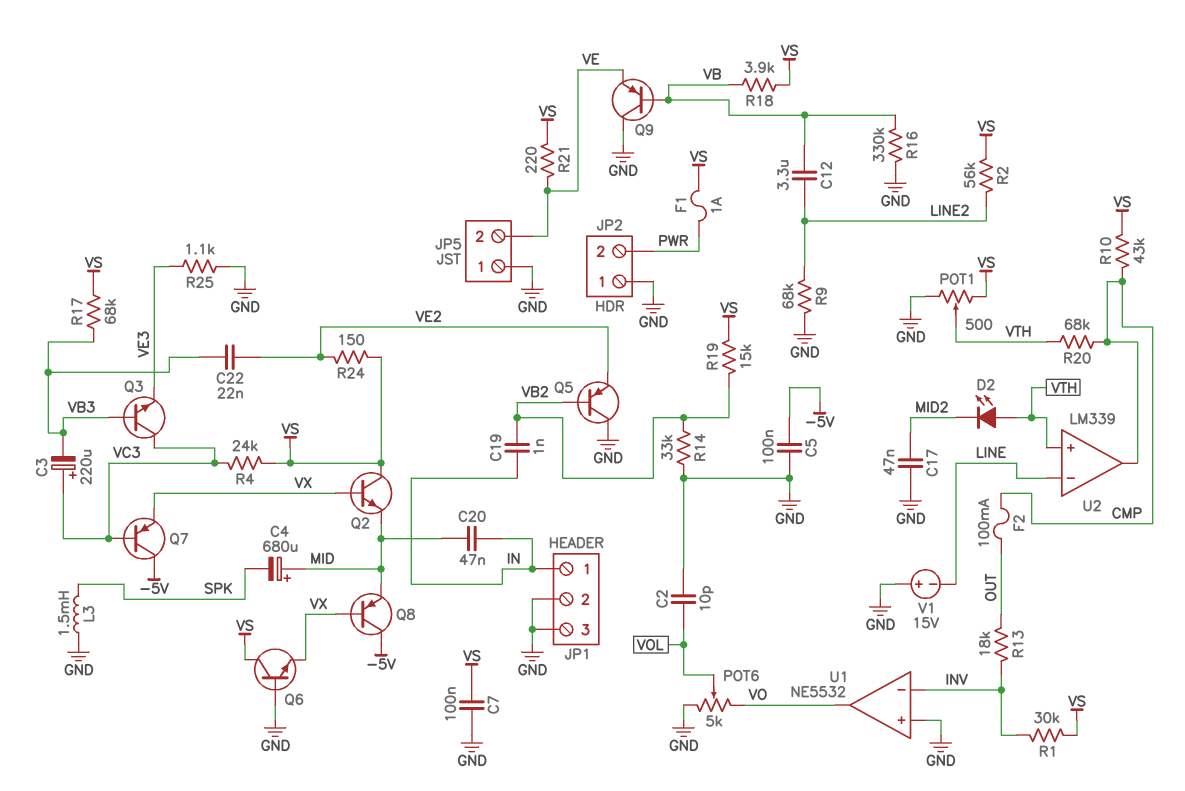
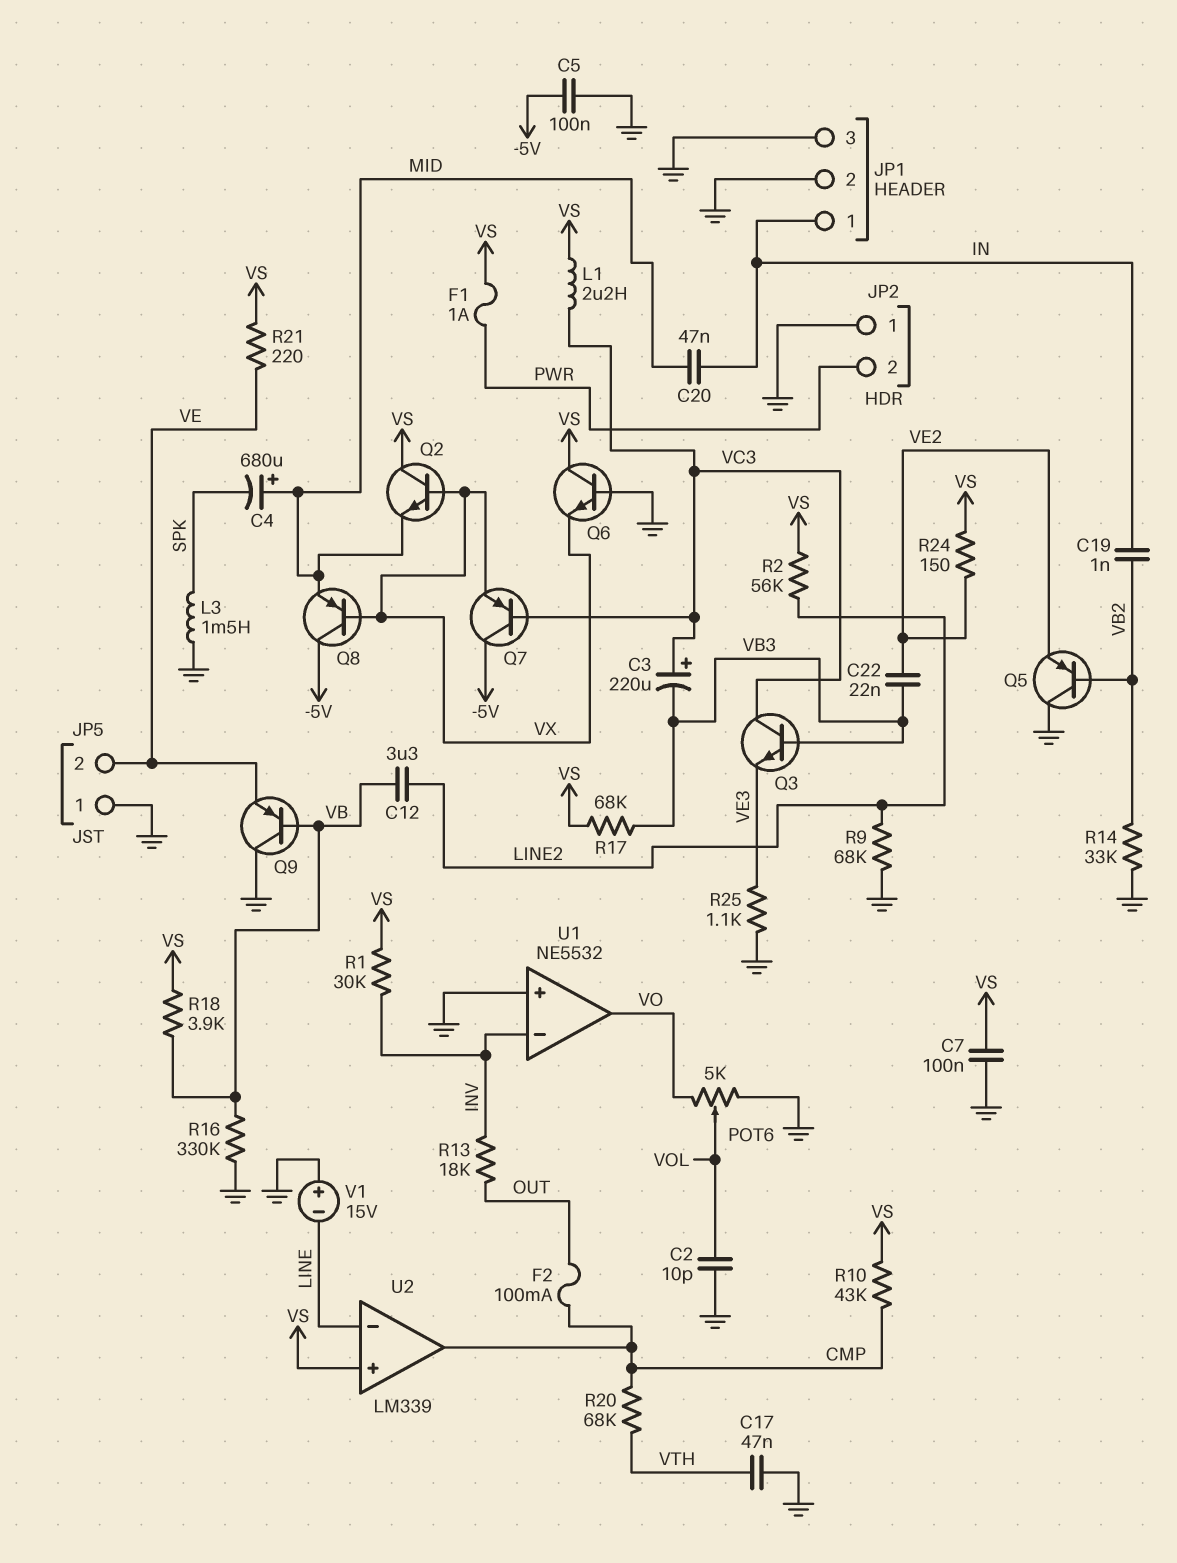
C17: 47nF (GND, MID2) -> 47nF (GND, VTH)
D2: LED (A VTH, K MID2) -> none
L1: none -> 2.2uH (VC3, VS)
POT1: 500 (GND, VS, wiper VTH) -> none
R4: 24k (VC3, VS) -> none
R19: 15k (VB2, VS) -> none
U2 pin in+: VTH -> VS

